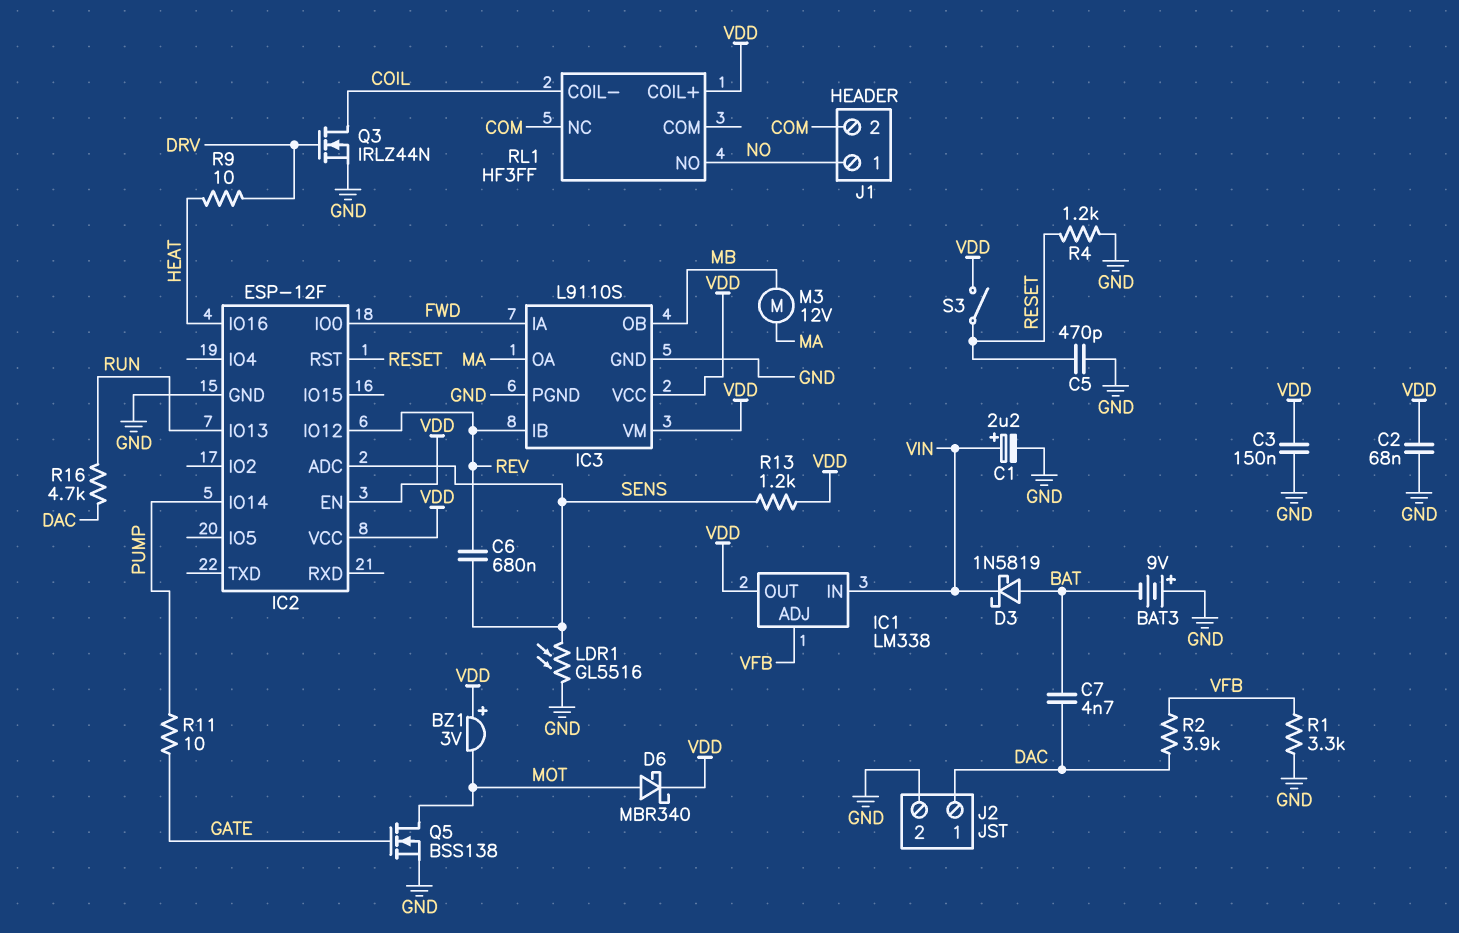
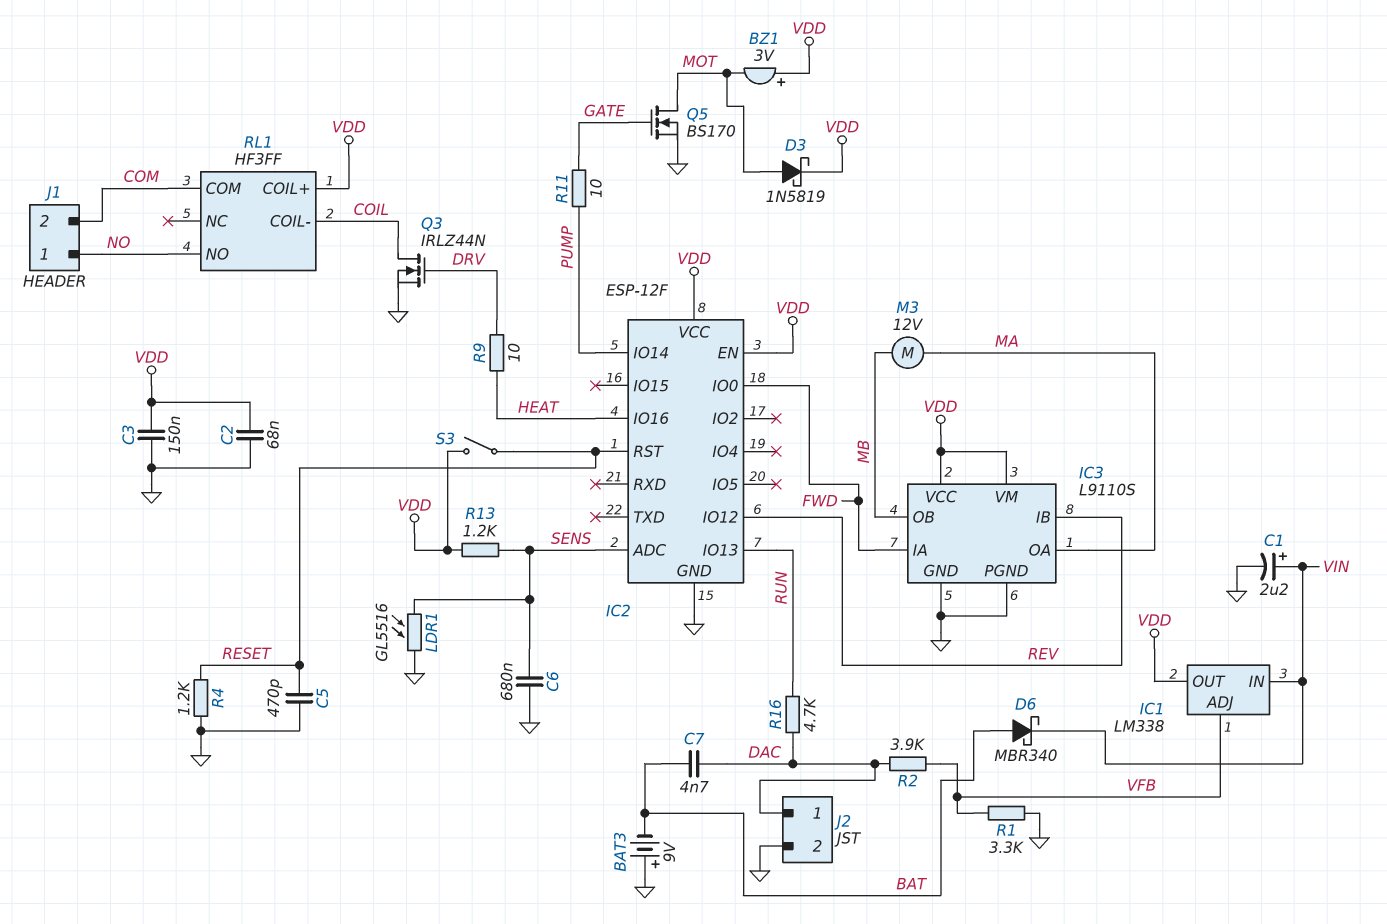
C6: 680nF (REV, SENS) -> 680nF (GND, SENS)
D3: schottky 1N5819 (A BAT, K VIN) -> schottky 1N5819 (A MOT, K VDD)
D6: schottky MBR340 (A MOT, K VDD) -> schottky MBR340 (A BAT, K VIN)
Q5: NMOS BSS138 (G GATE, D MOT, S GND) -> NMOS BS170 (G GATE, D MOT, S GND)
RL1 pin COM: none -> COM
RL1 pin NC: COM -> none

